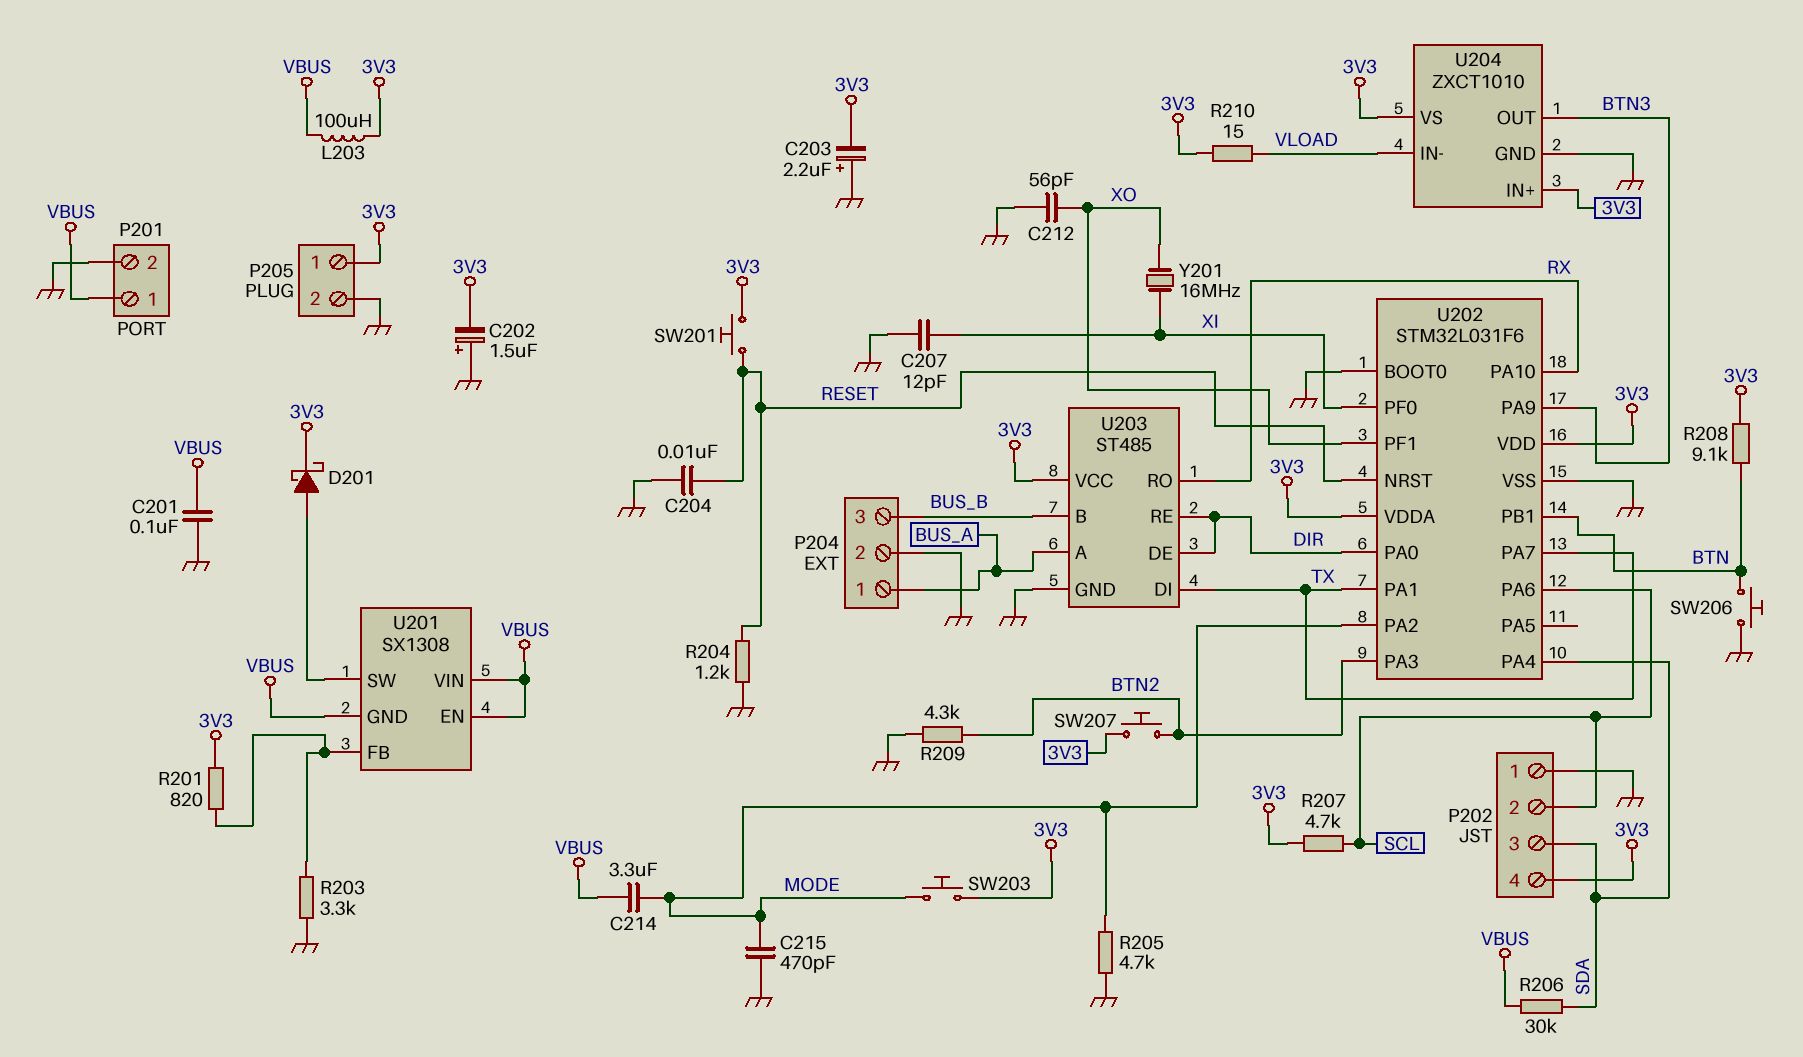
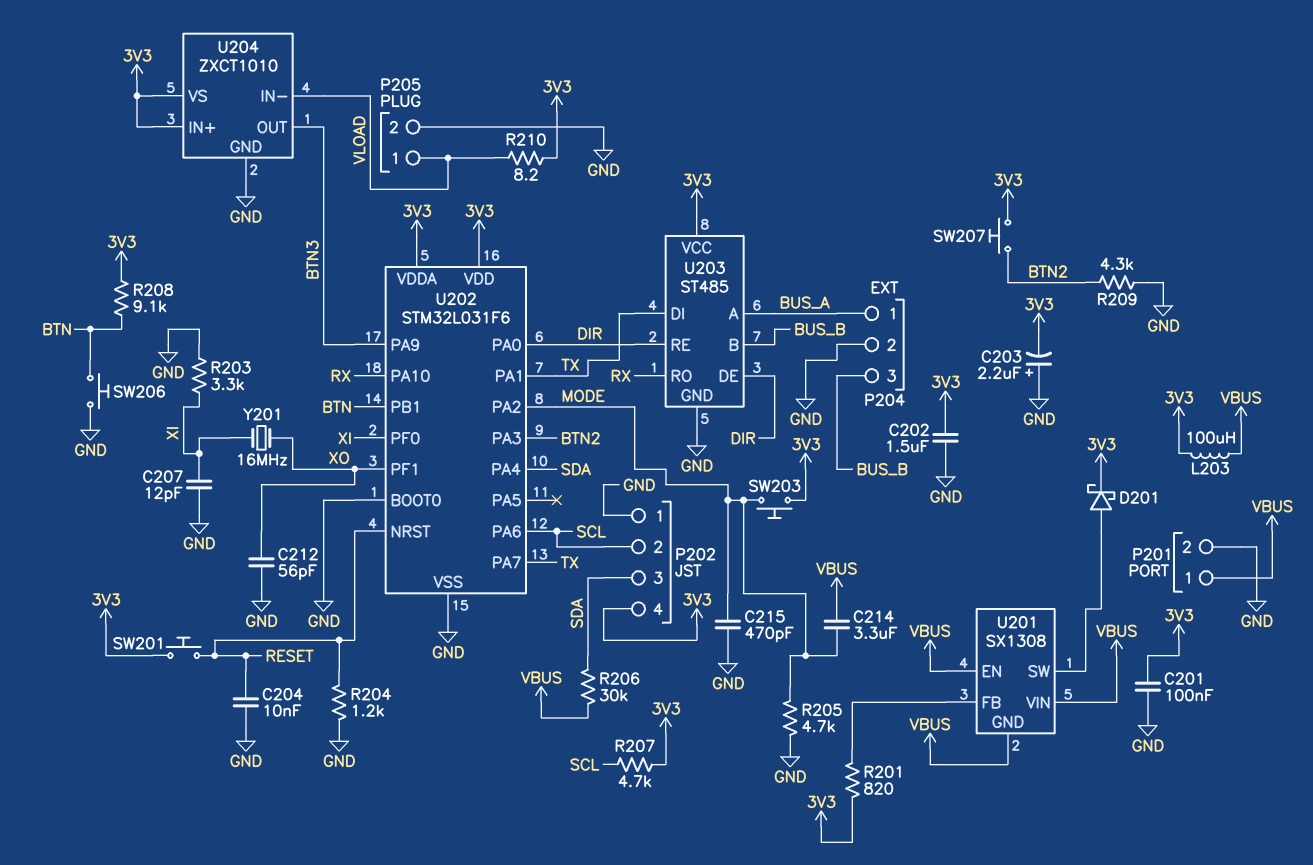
C201: 100nF (GND, VBUS) -> 100nF (3V3, GND)
C202: 1.5uF (plus GND, minus 3V3) -> 1.5uF (3V3, GND)
P205 pin 1: 3V3 -> VLOAD
R203: 3.3k (GND, U201/FB) -> 3.3k (GND, XI)
R210: 15 (3V3, VLOAD) -> 8.2 (3V3, VLOAD)

